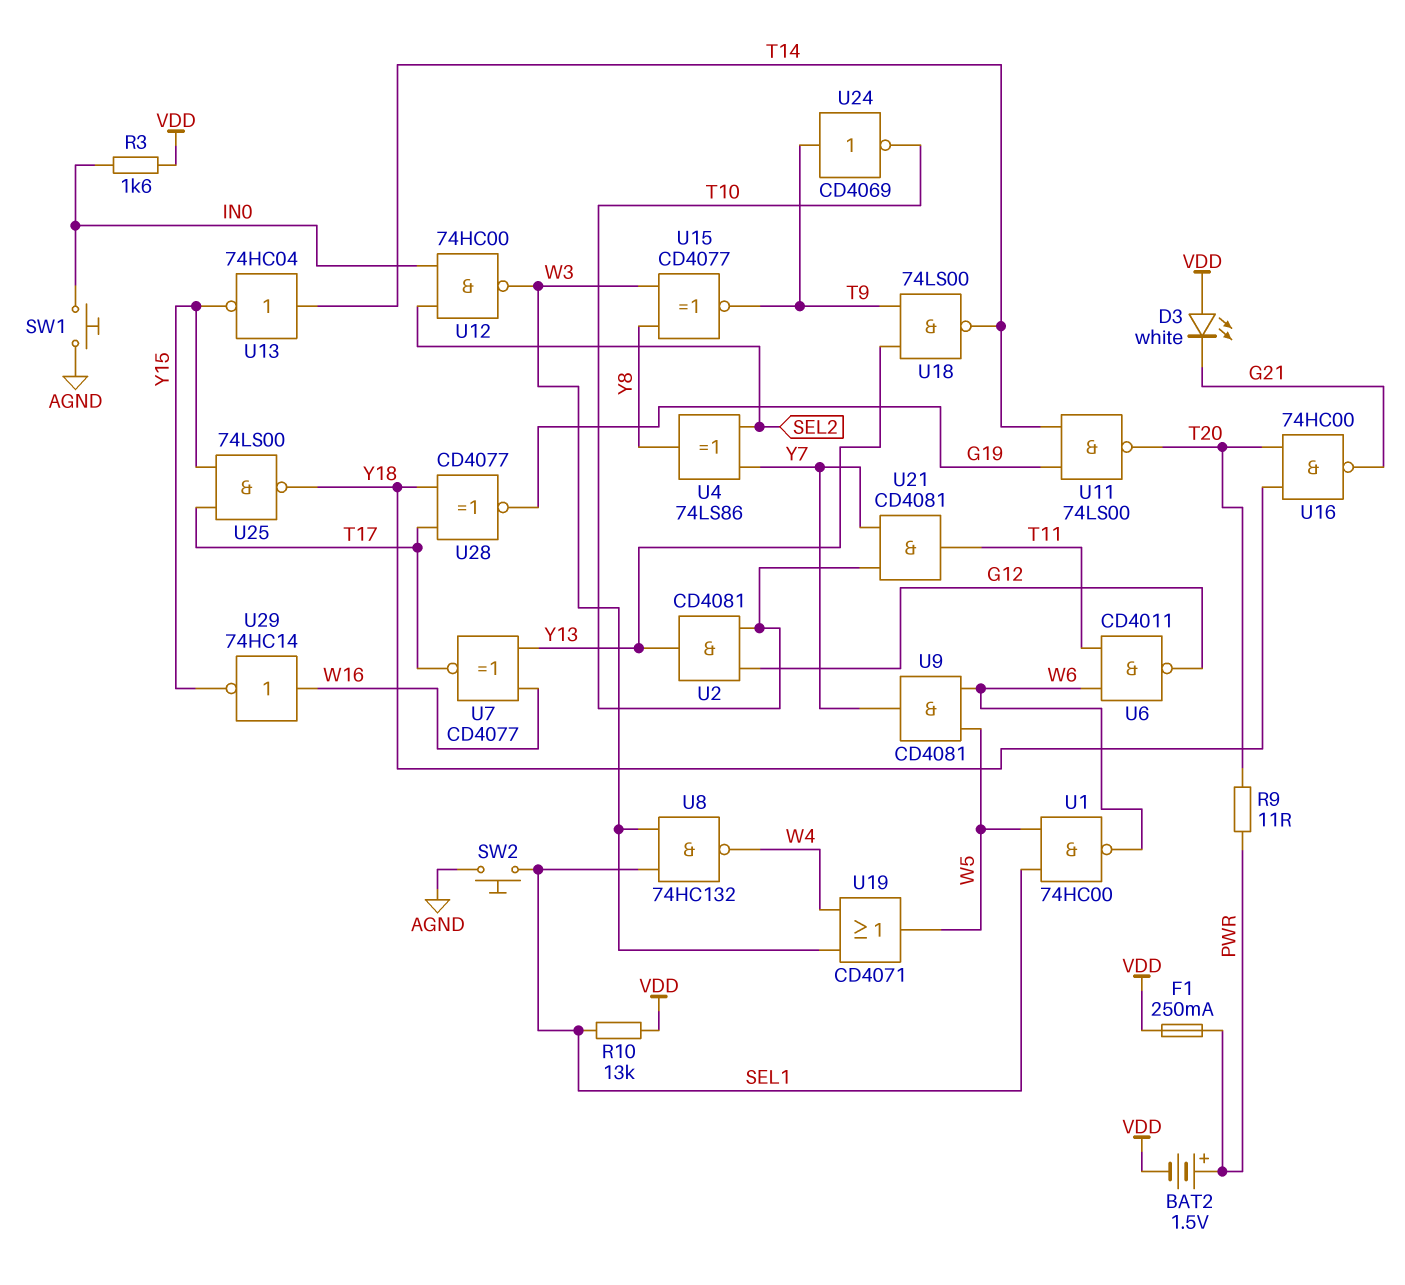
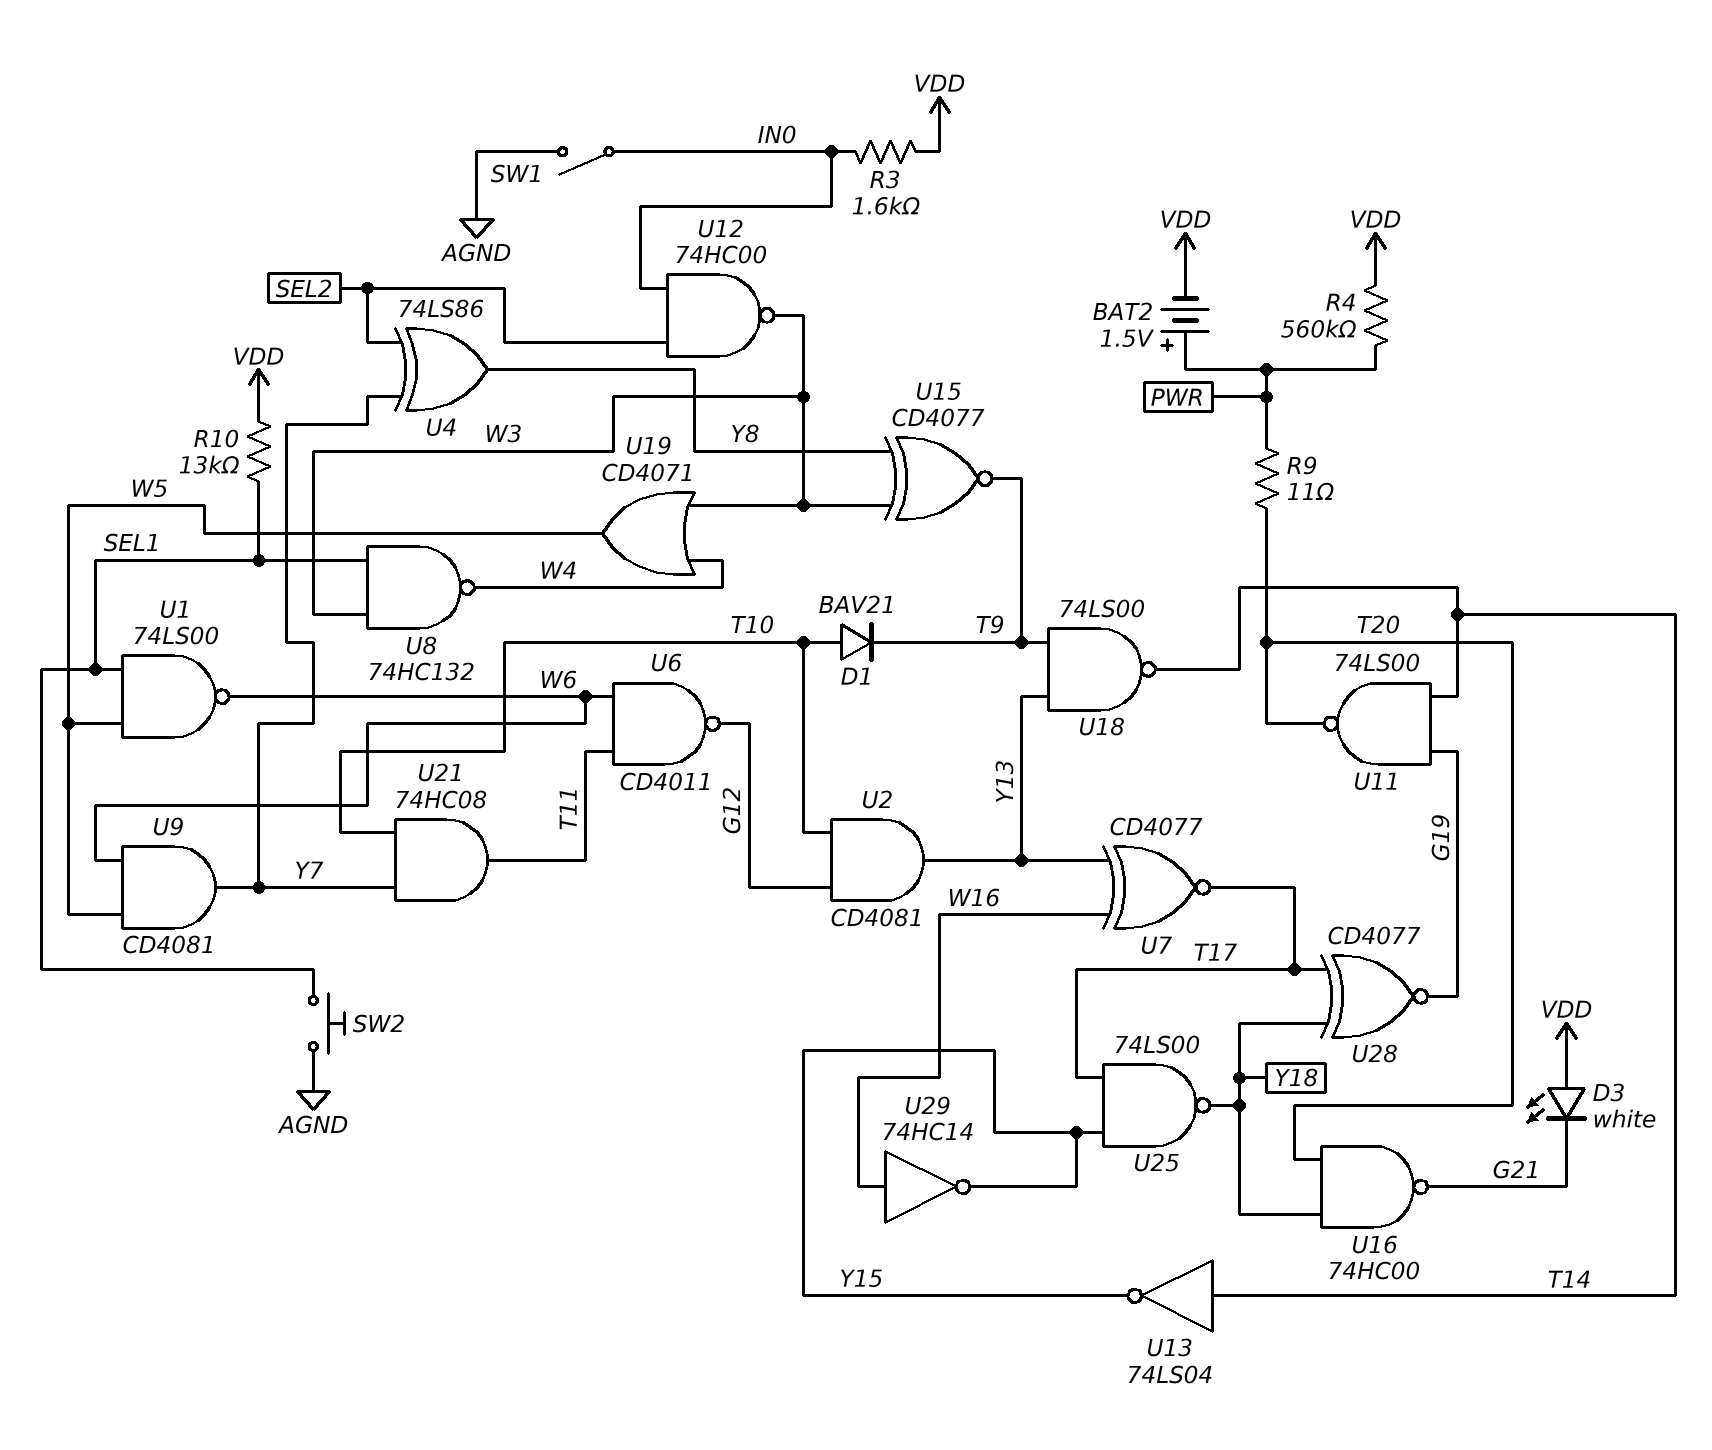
D1: none -> diode BAV21 (A T10, K T9)
F1: 250mA (PWR, VDD) -> none
R4: none -> 560k (PWR, VDD)
SW1: button (AGND, IN0) -> switch (AGND, IN0)
U1: NAND 74HC00 (in SEL1, in W5, out W6) -> NAND 74LS00 (in SEL1, in W5, out W6)
U13: NOT 74HC04 (in T14, out Y15) -> NOT 74LS04 (in T14, out Y15)
U21: AND CD4081 (in T10, in Y7, out T11) -> AND 74HC08 (in T10, in Y7, out T11)
U24: NOT CD4069 (in T9, out T10) -> none

